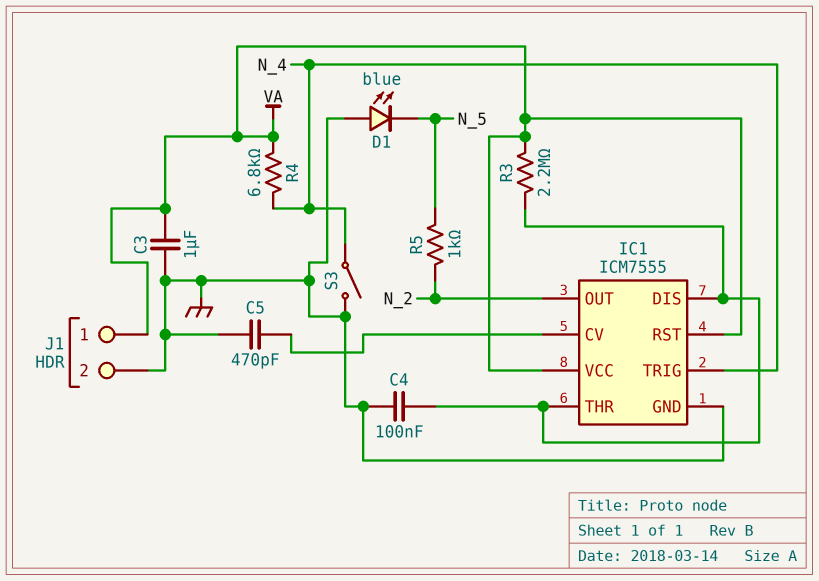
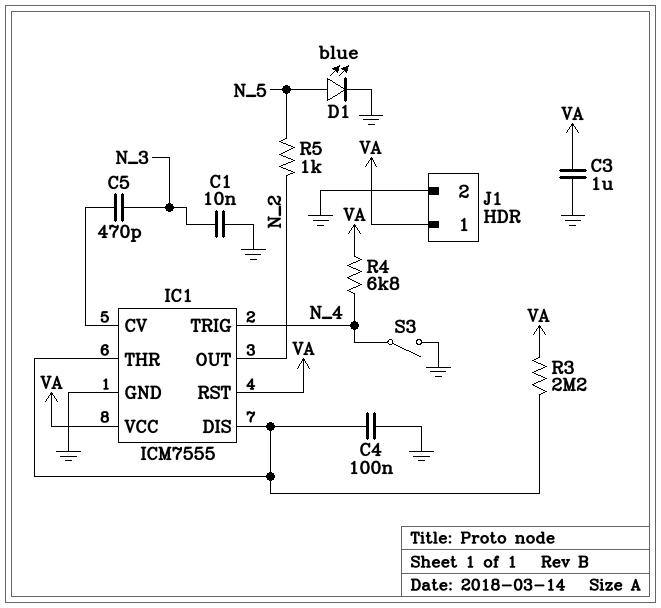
C1: none -> 10nF (GND, N_3)
C5: 470pF (GND, IC1/CV) -> 470pF (IC1/CV, N_3)
D1: LED blue (A GND, K N_5) -> LED blue (A N_5, K GND)

